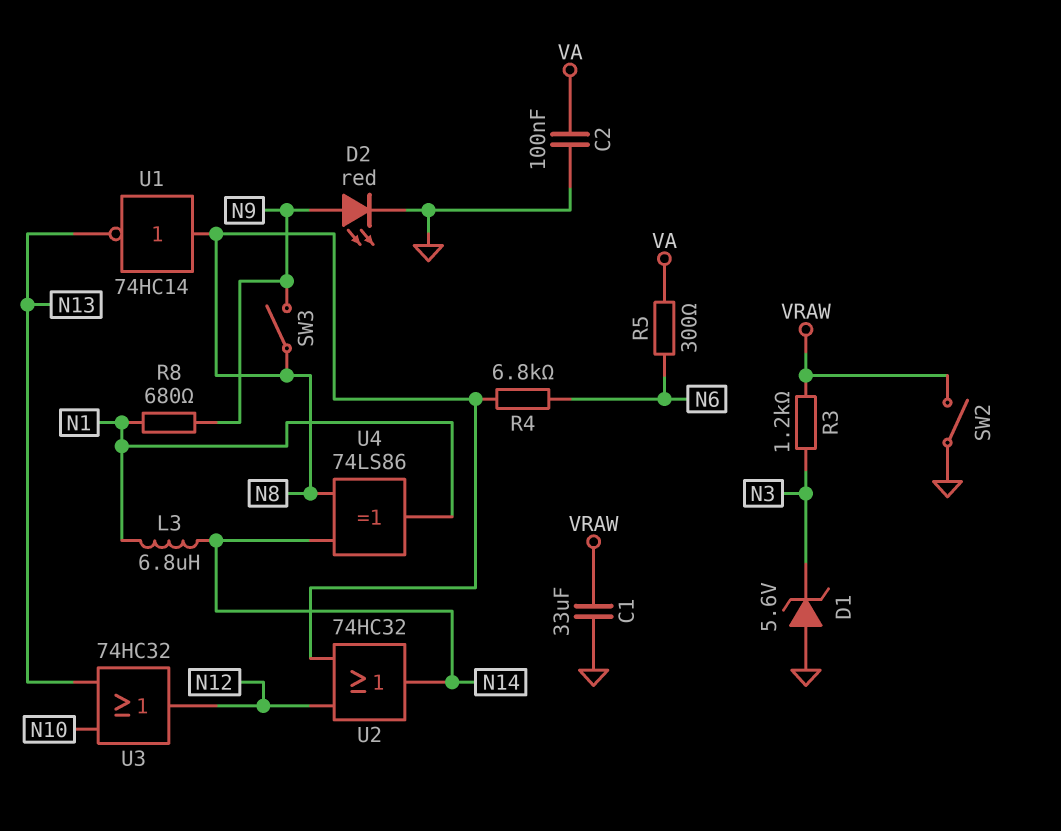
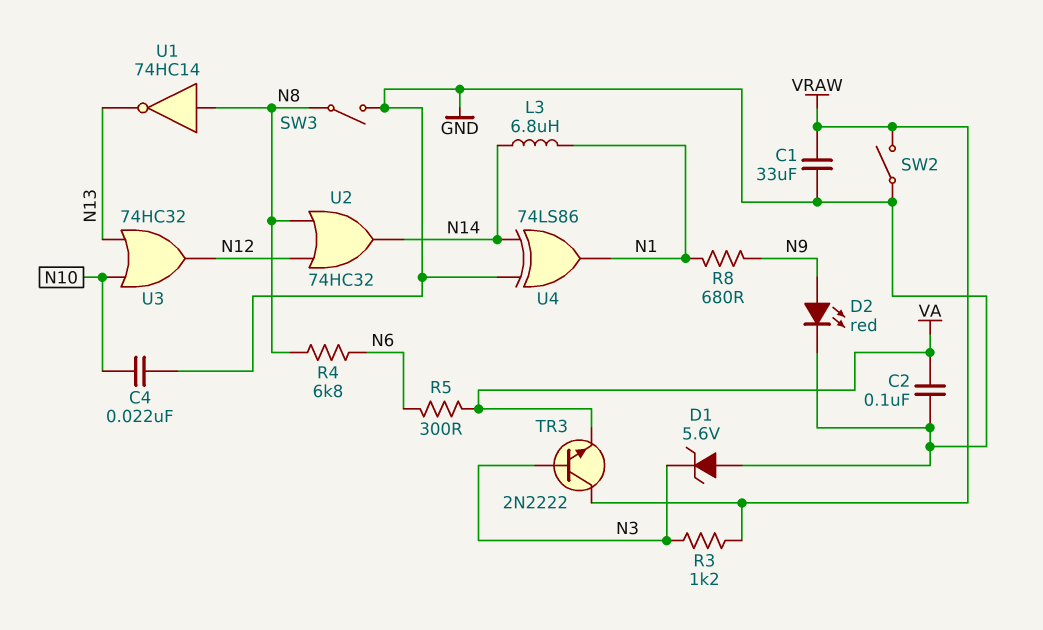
C4: none -> 22nF (GND, N10)
SW3: switch (N8, N9) -> switch (GND, N8)
TR3: none -> NPN 2N2222 (B N3, C VRAW, E VA)
U4: XOR 74LS86 (in N8, in N14, out N1) -> XOR 74LS86 (in GND, in N14, out N1)

